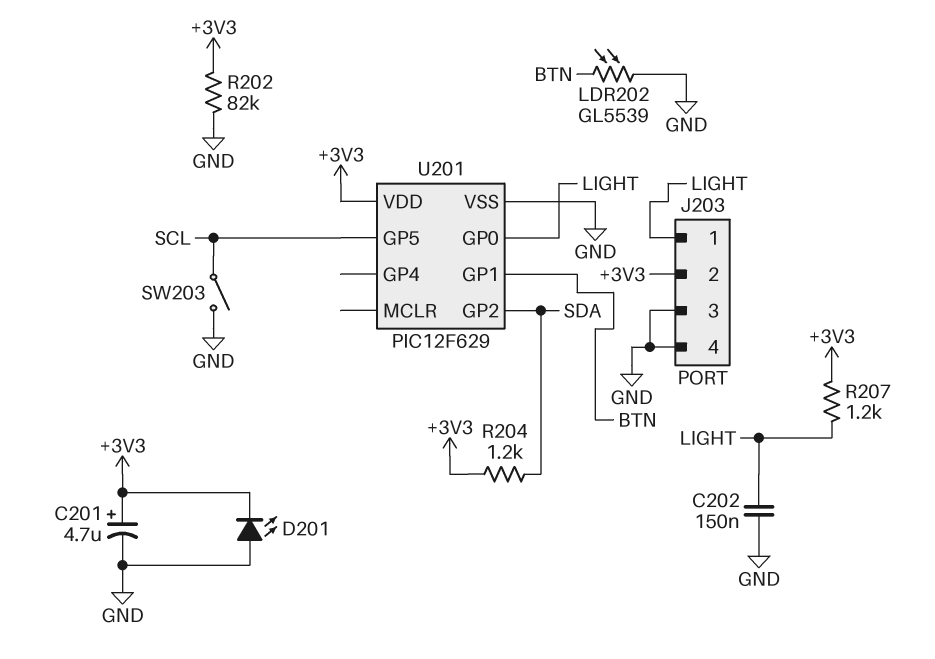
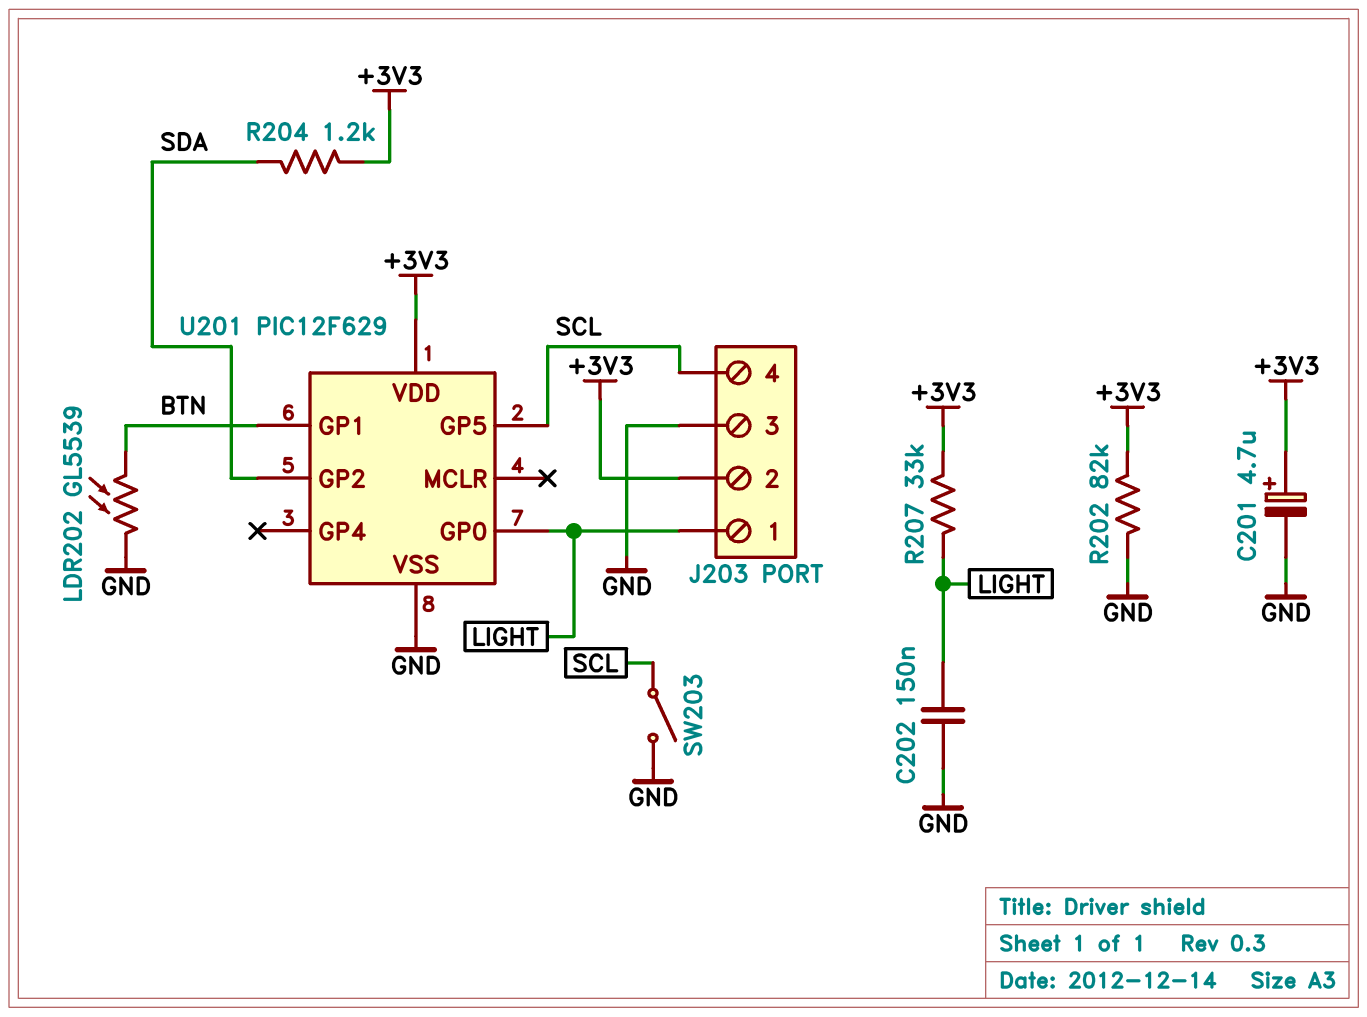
D201: LED (A GND, K +3V3) -> none
J203 pin 4: GND -> SCL
R207: 1.2k (+3V3, LIGHT) -> 33k (+3V3, LIGHT)

